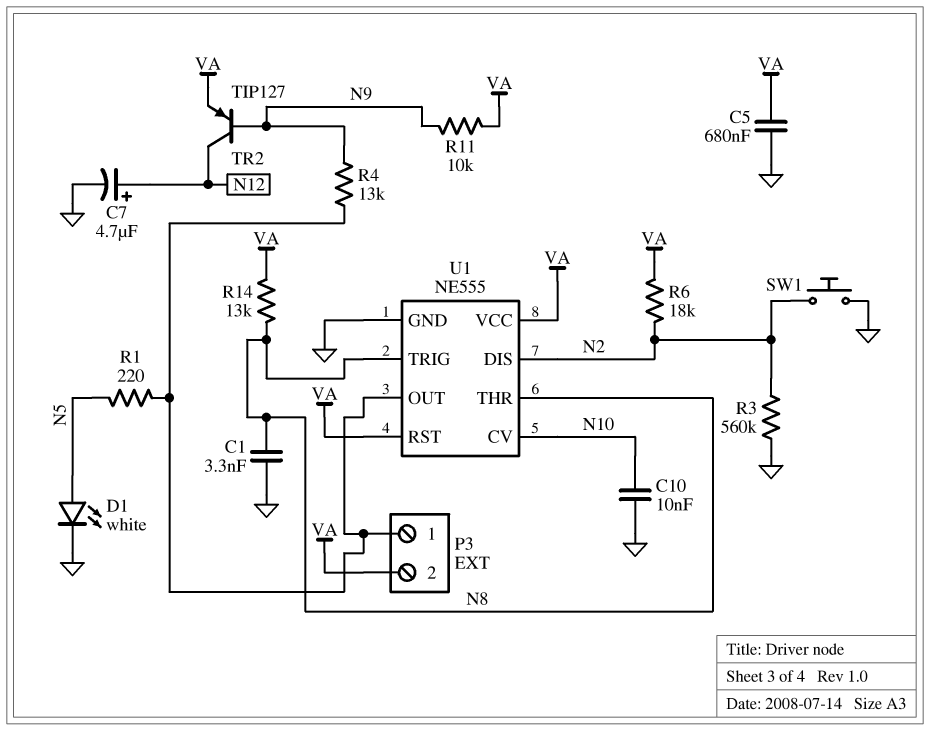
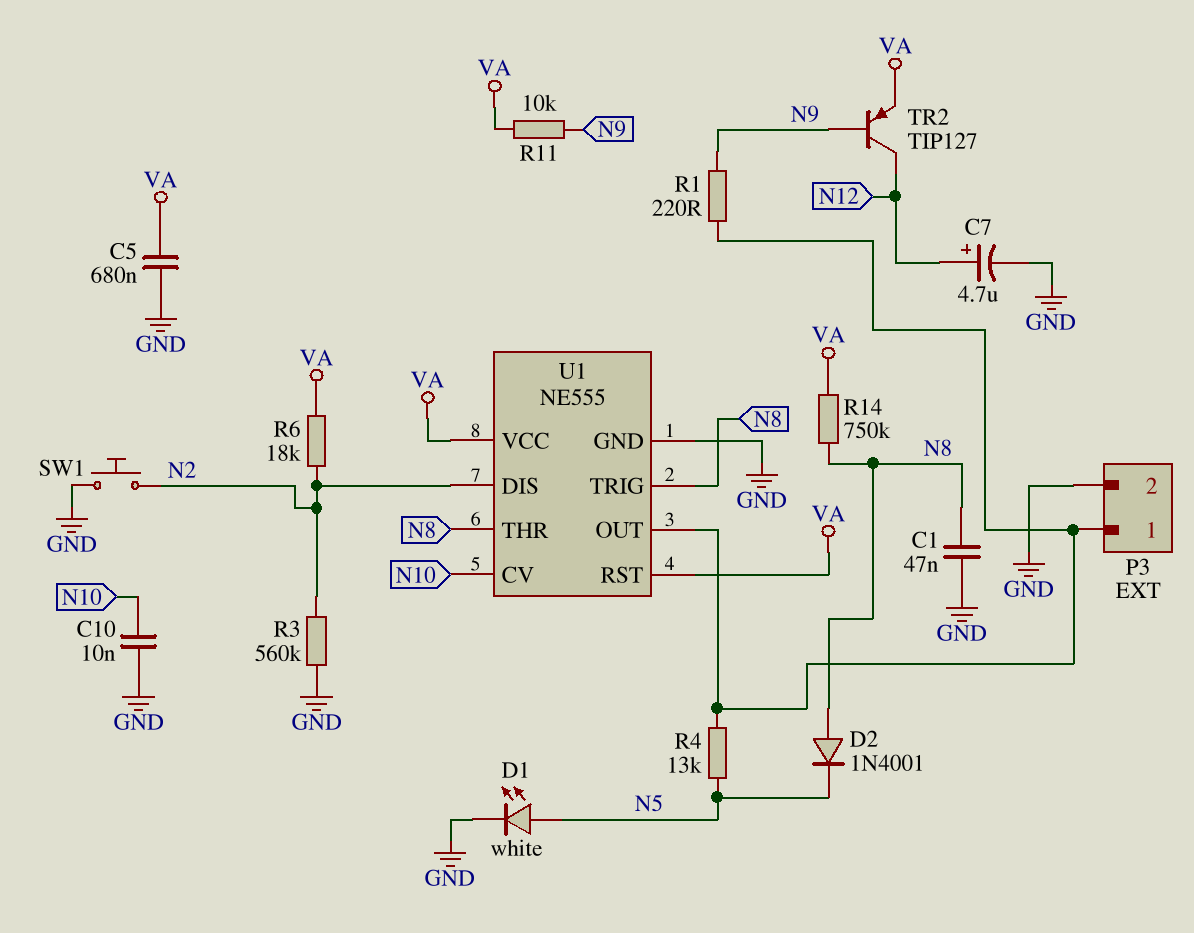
C1: 3.3nF (GND, N8) -> 47nF (GND, N8)
D2: none -> diode 1N4001 (A N8, K N5)
P3 pin 2: VA -> GND
R1: 220 (N5, P3/1) -> 220 (N9, P3/1)
R4: 13k (N9, P3/1) -> 13k (N5, P3/1)
R14: 13k (N8, VA) -> 750k (N8, VA)

